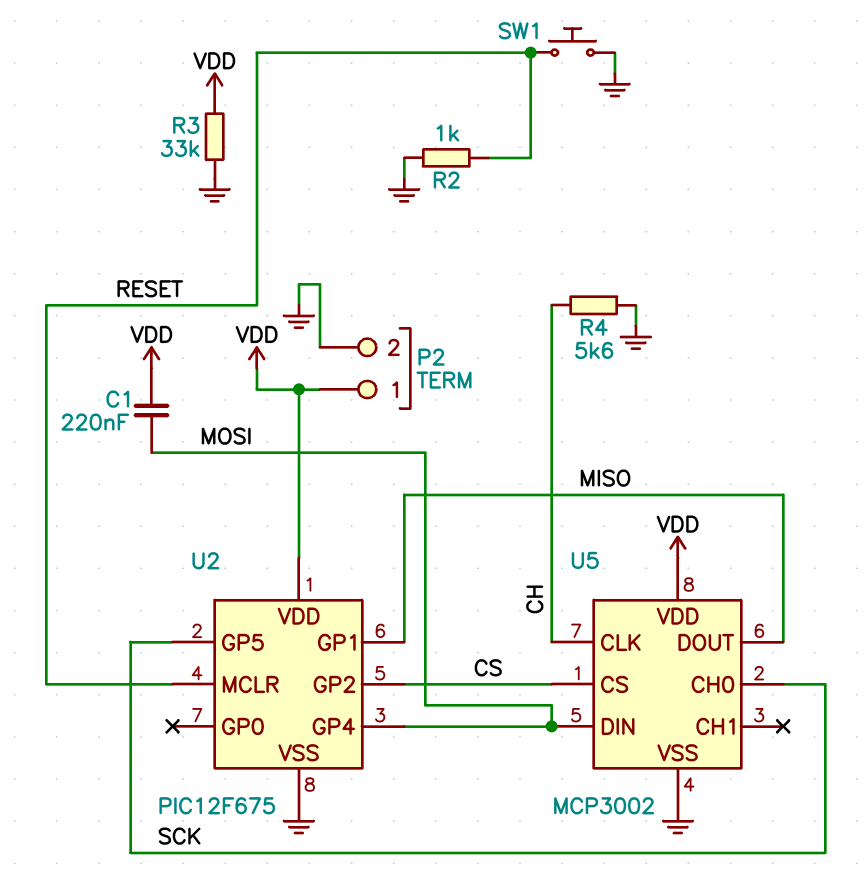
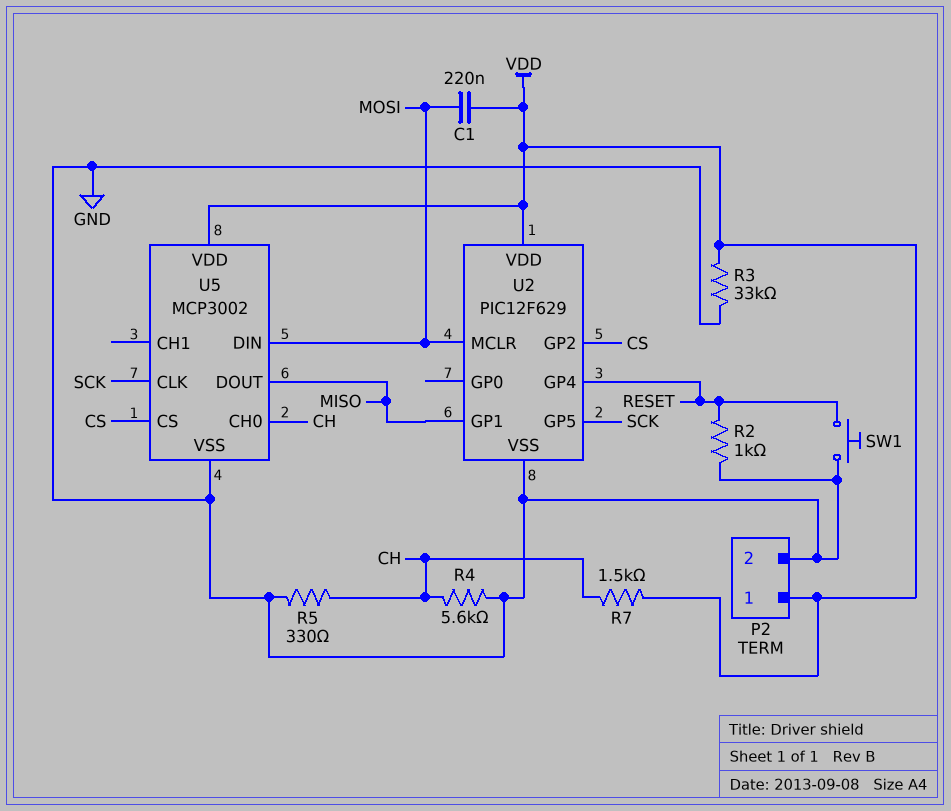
R5: none -> 330 (CH, GND)
R7: none -> 1.5k (CH, VDD)
U2: PIC12F675 -> PIC12F629
U2 pin GP4: MOSI -> RESET
U2 pin MCLR: RESET -> MOSI
U5 pin CH0: SCK -> CH
U5 pin CLK: CH -> SCK

